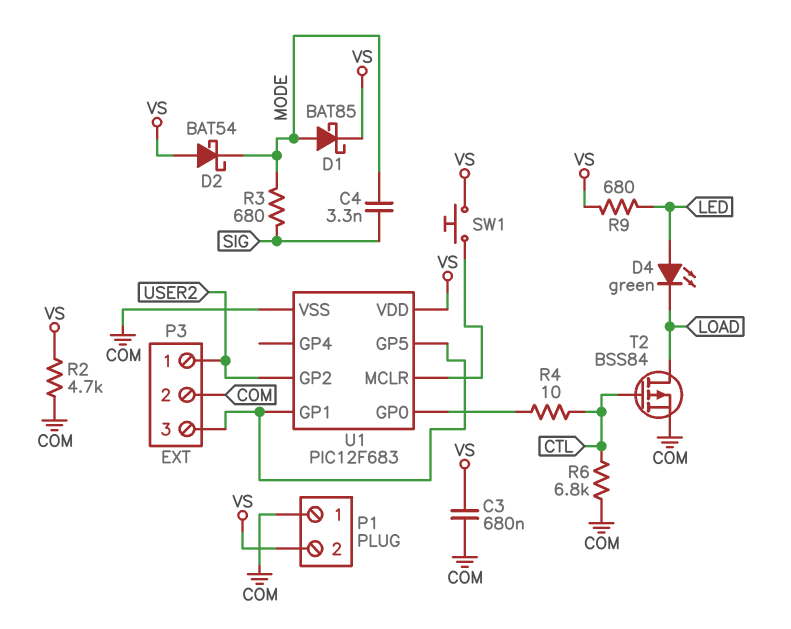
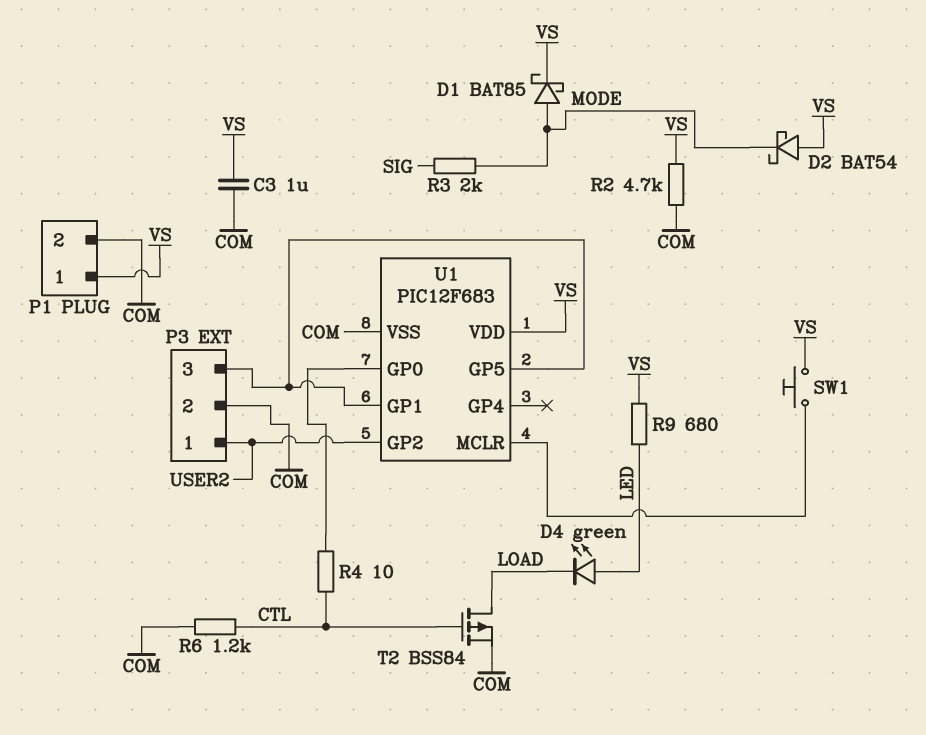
C3: 680nF (COM, VS) -> 1uF (COM, VS)
C4: 3.3nF (MODE, SIG) -> none
P1 pin 1: COM -> VS
P1 pin 2: VS -> COM
R3: 680 (MODE, SIG) -> 2k (MODE, SIG)
R6: 6.8k (COM, CTL) -> 1.2k (COM, CTL)

